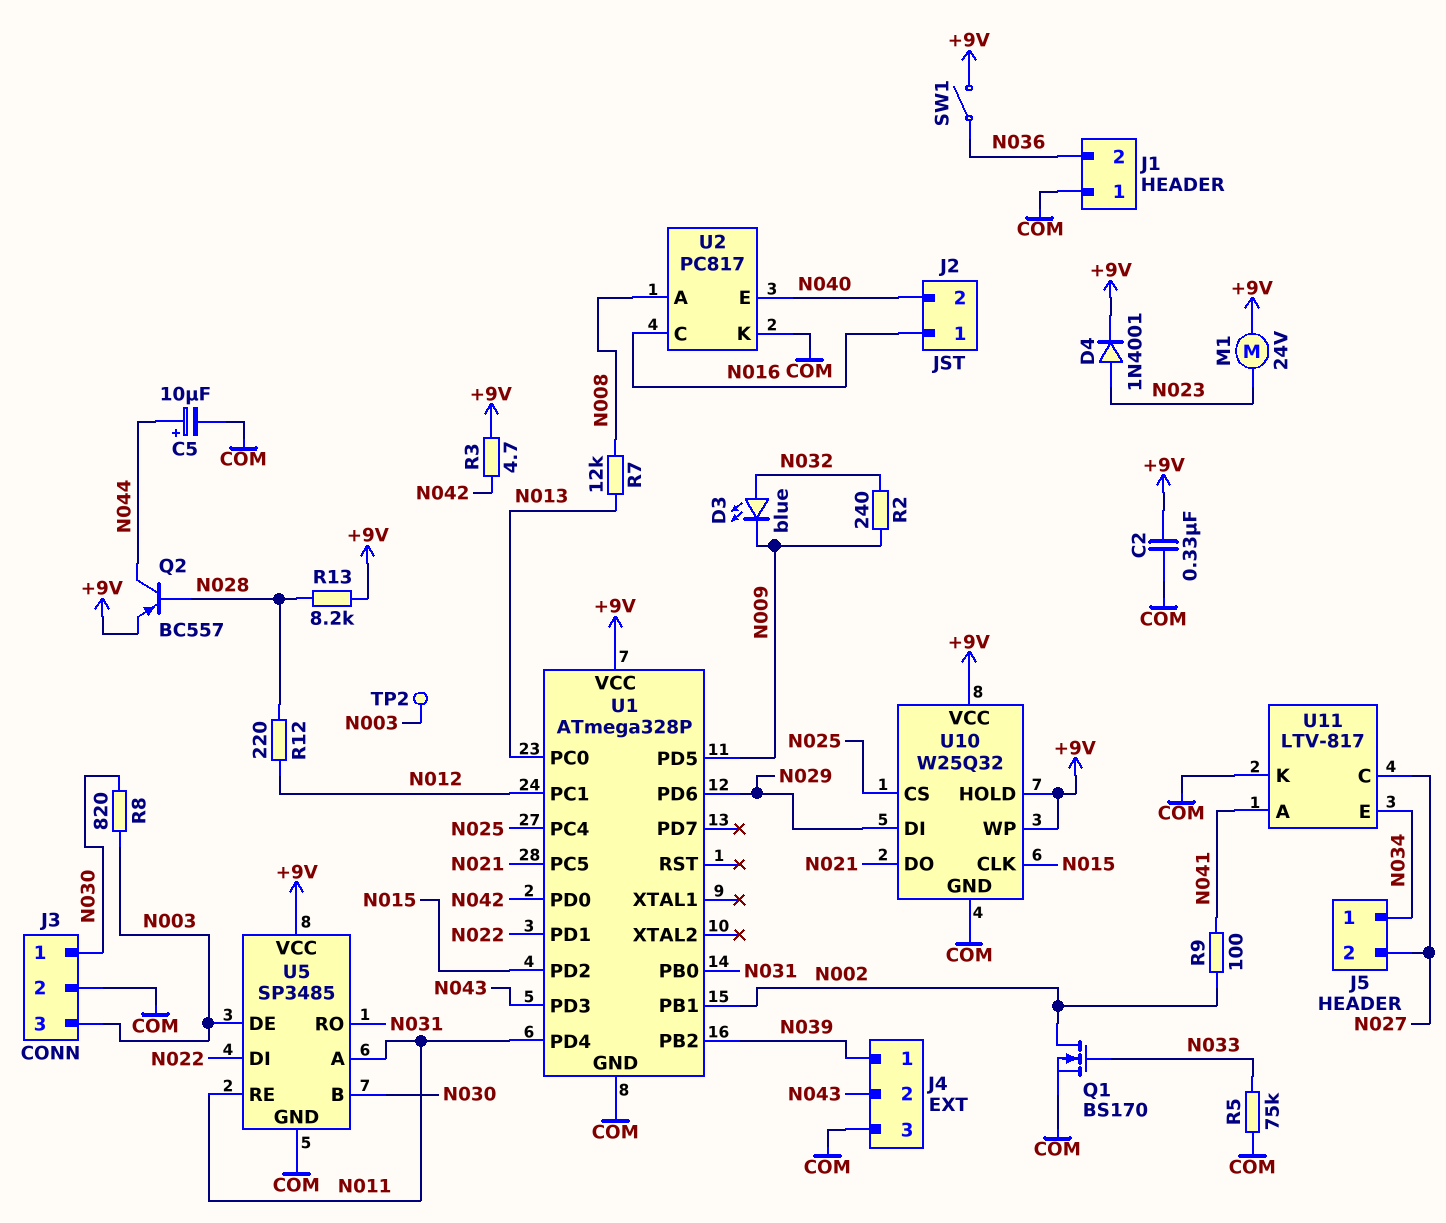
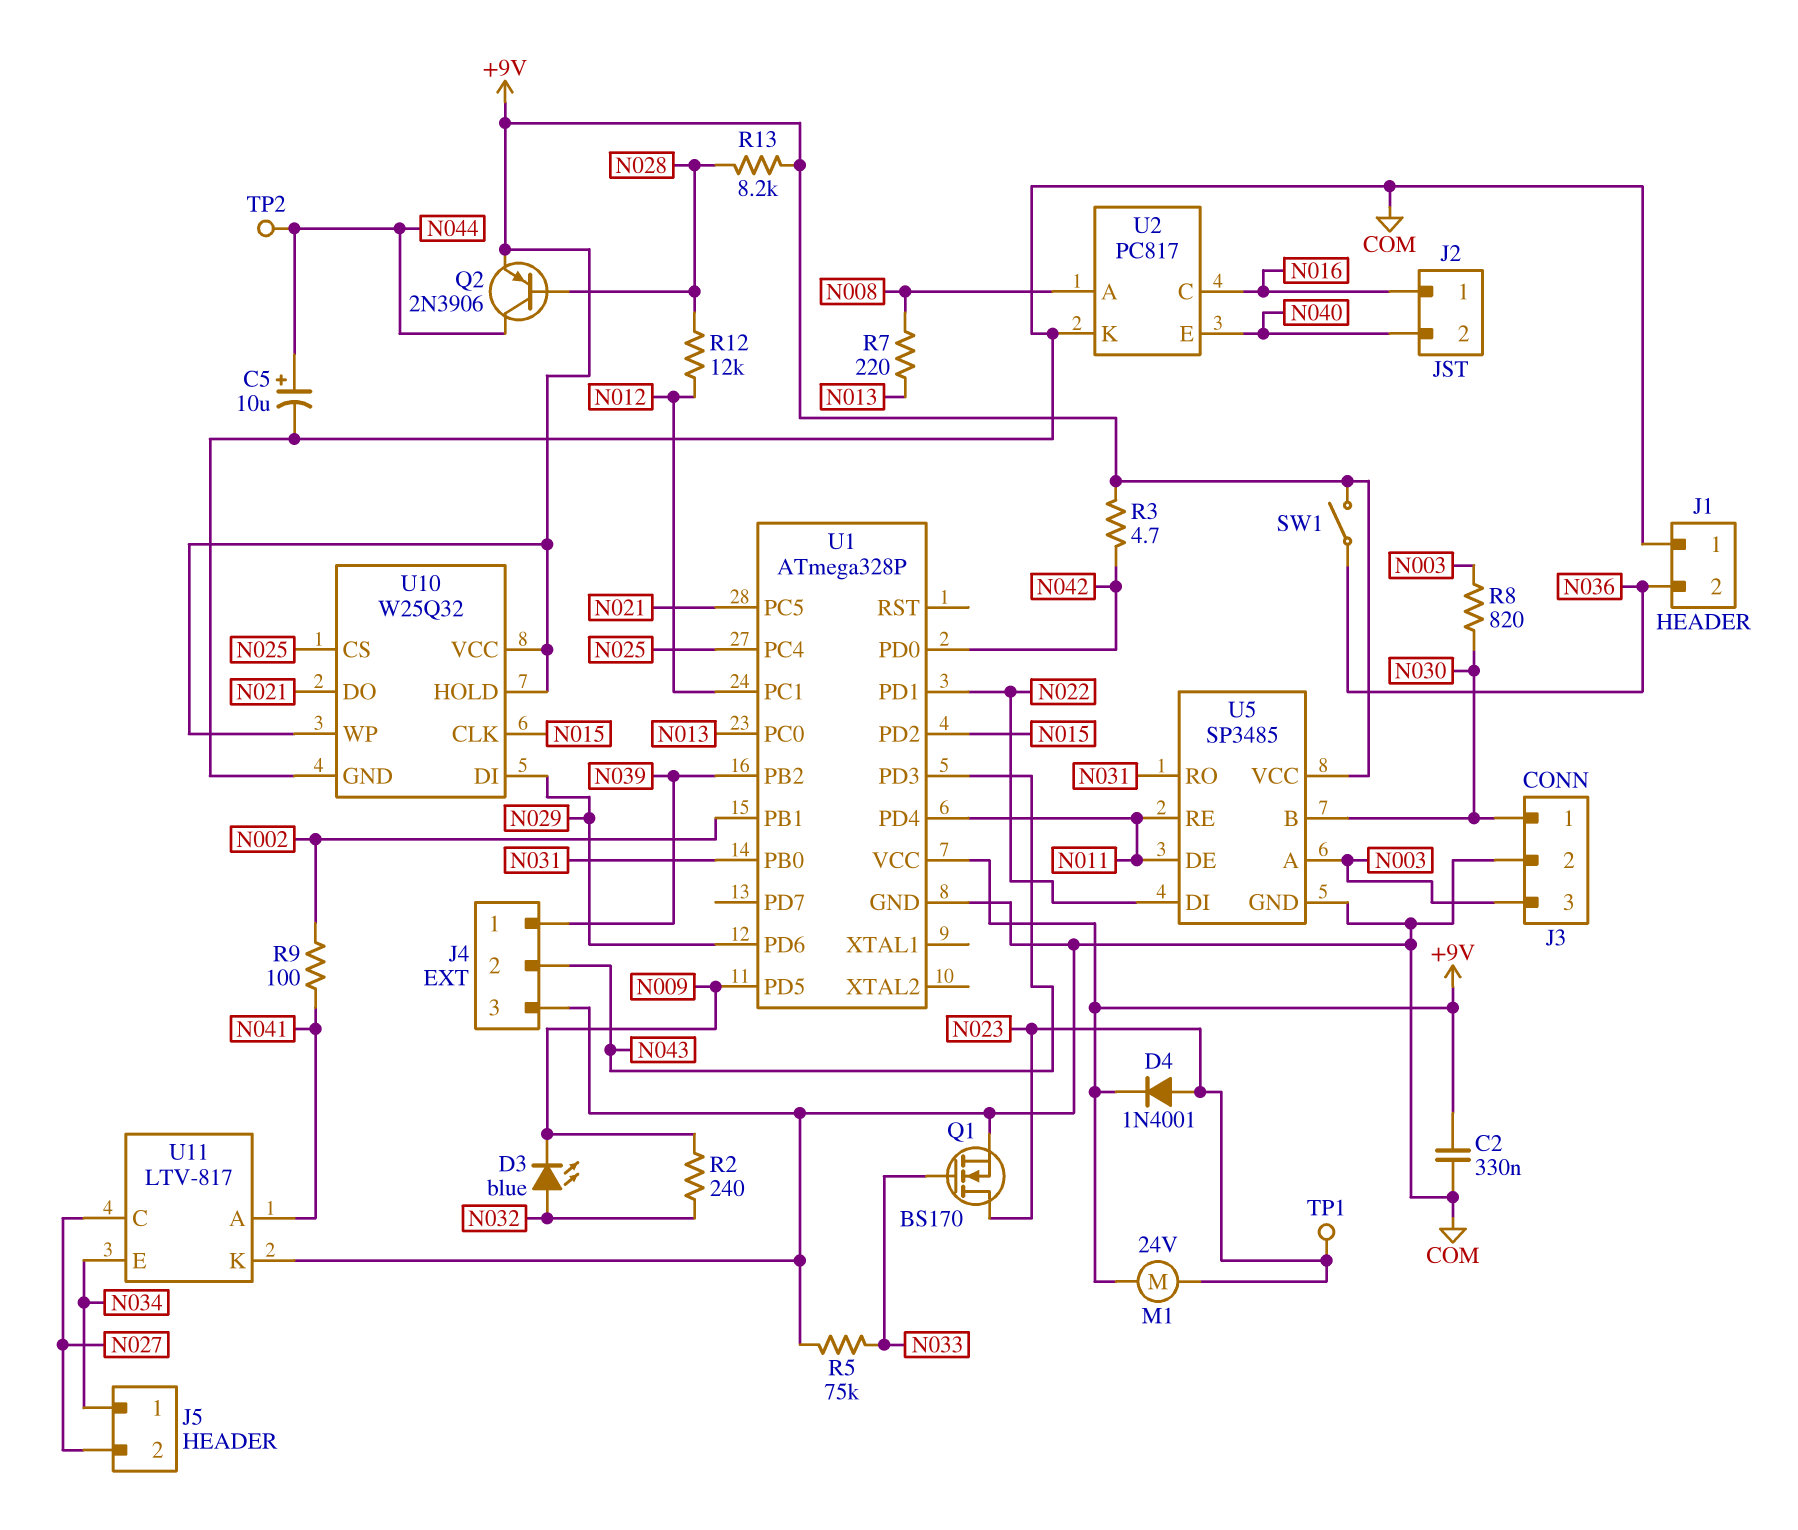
Q1: NMOS BS170 (G N033, D N002, S COM) -> NMOS BS170 (G N033, D N023, S COM)
Q2: PNP BC557 (B N028, C N044, E +9V) -> PNP 2N3906 (B N028, C N044, E +9V)
R7: 12k (N008, N013) -> 220 (N008, N013)
R12: 220 (N012, N028) -> 12k (N012, N028)
TP1: none -> test point (N023)
TP2: test point (N003) -> test point (N044)
U5 pin A: N011 -> N003
U5 pin DE: N003 -> N011

